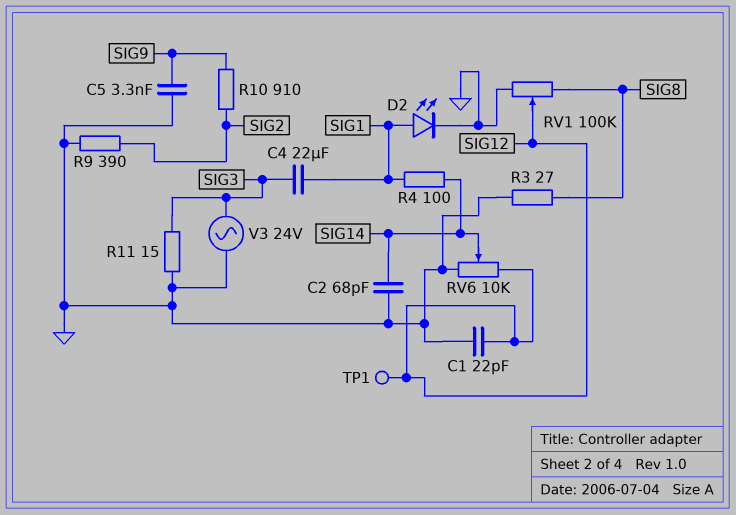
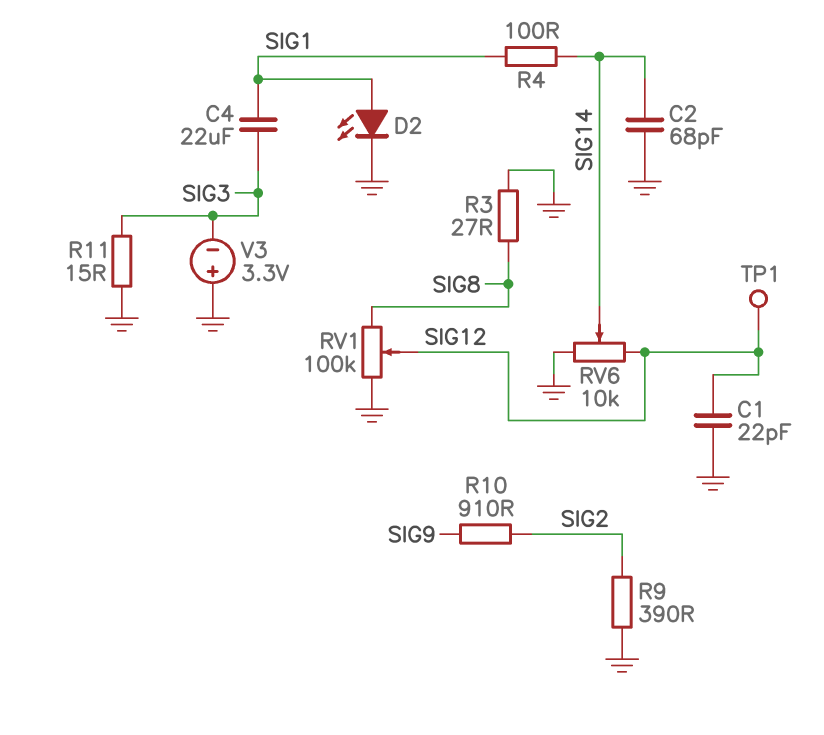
C5: 3.3nF (GND, SIG9) -> none
V3: AC 24V (GND, SIG3) -> 3.3V (plus GND, minus SIG3)

